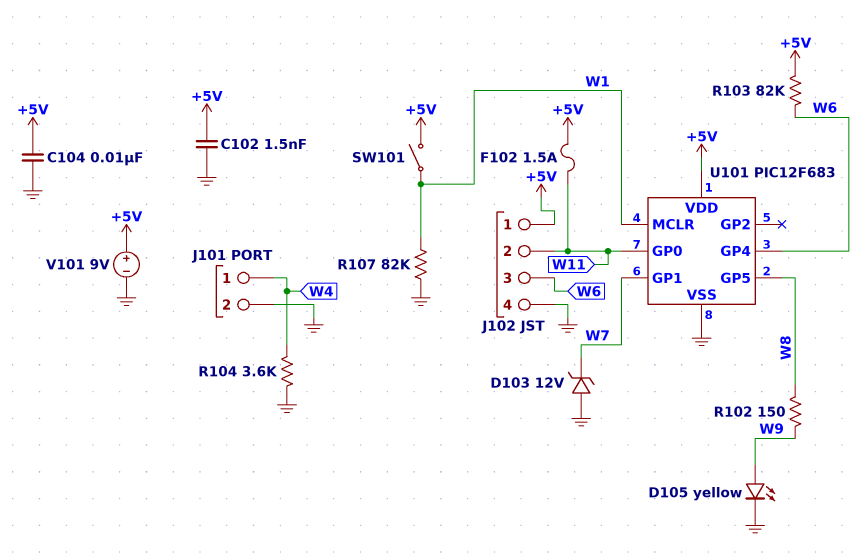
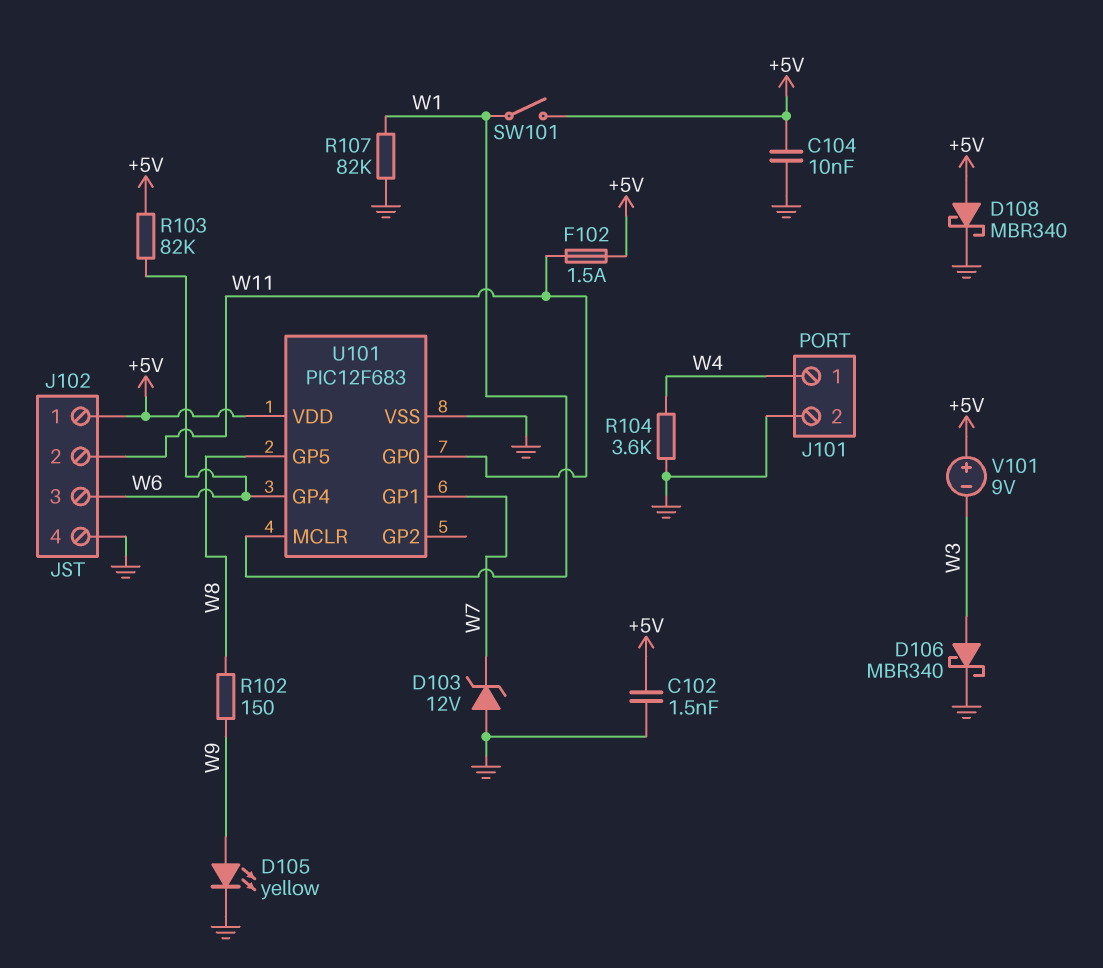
D106: none -> schottky MBR340 (A W3, K GND)
D108: none -> schottky MBR340 (A +5V, K GND)
V101: 9V (plus +5V, minus GND) -> 9V (plus +5V, minus W3)

